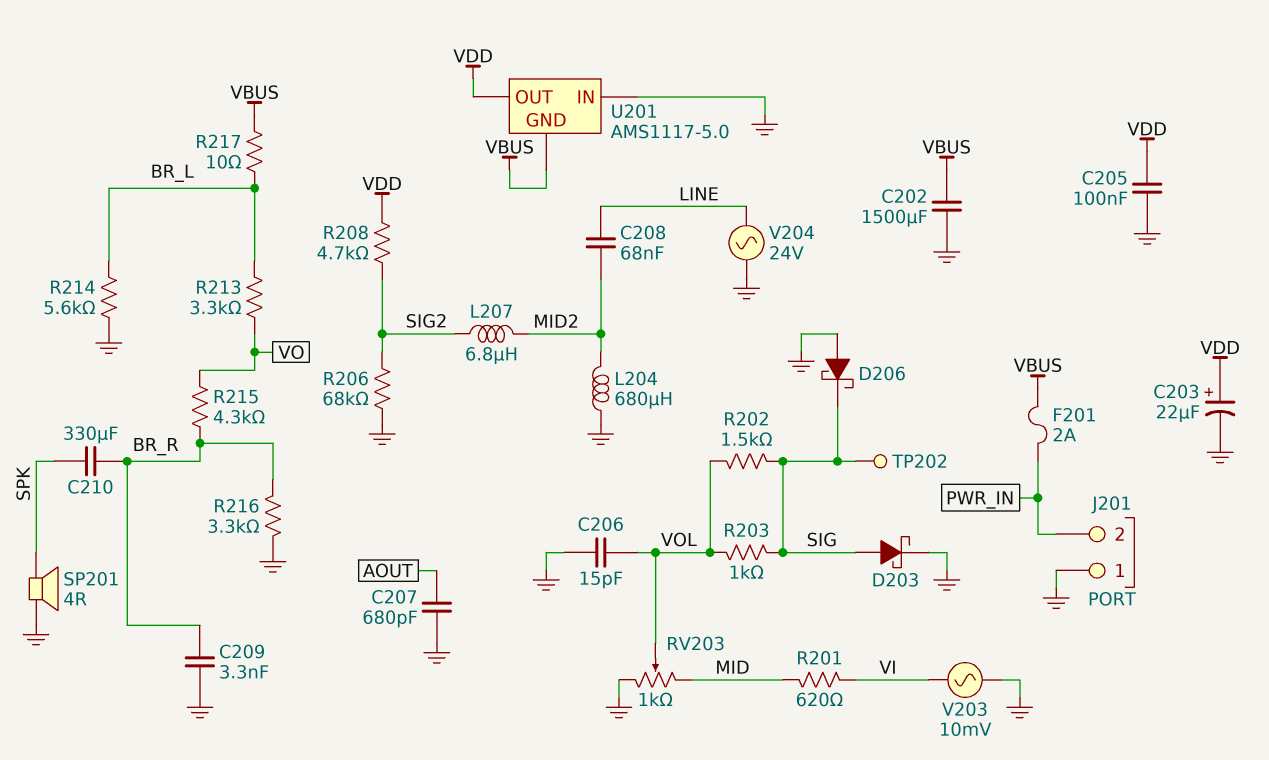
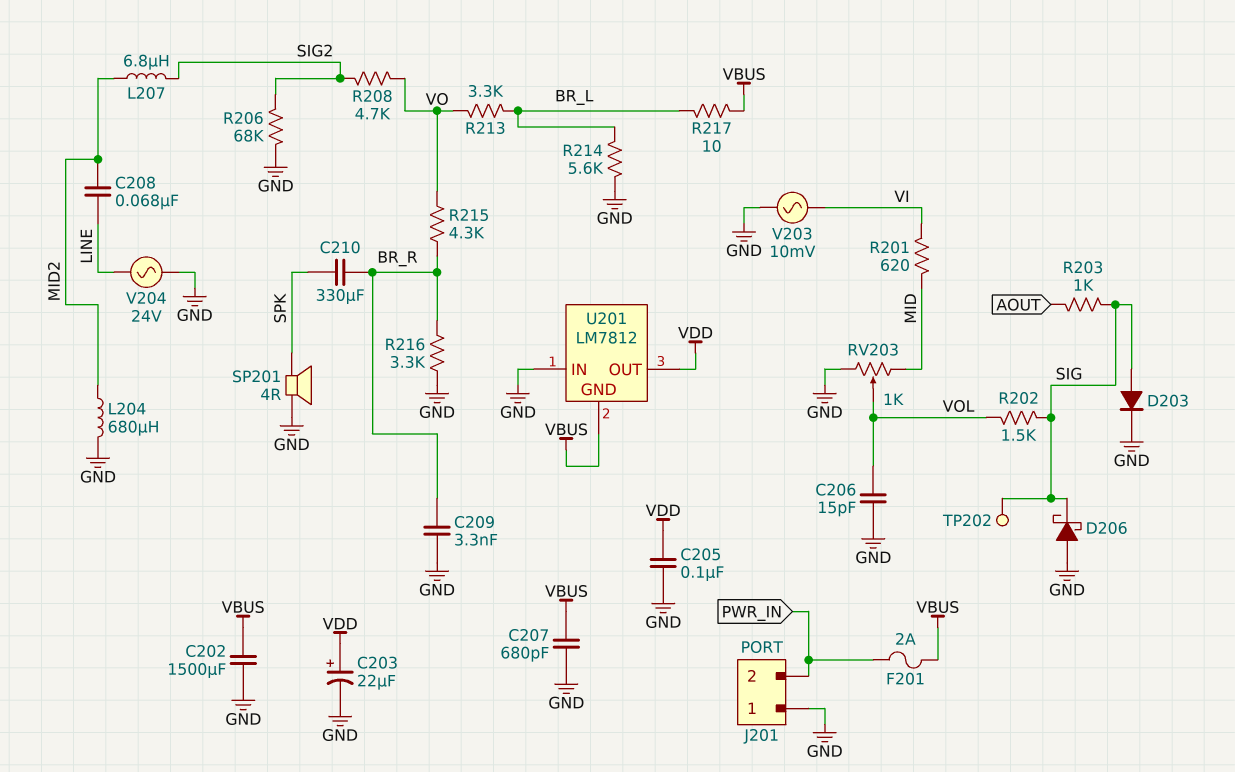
C207: 680pF (AOUT, GND) -> 680pF (GND, VBUS)
D203: schottky (A SIG, K GND) -> diode (A SIG, K GND)
R203: 1k (SIG, VOL) -> 1k (AOUT, SIG)
R208: 4.7k (SIG2, VDD) -> 4.7k (SIG2, VO)
U201: AMS1117-5.0 -> LM7812

